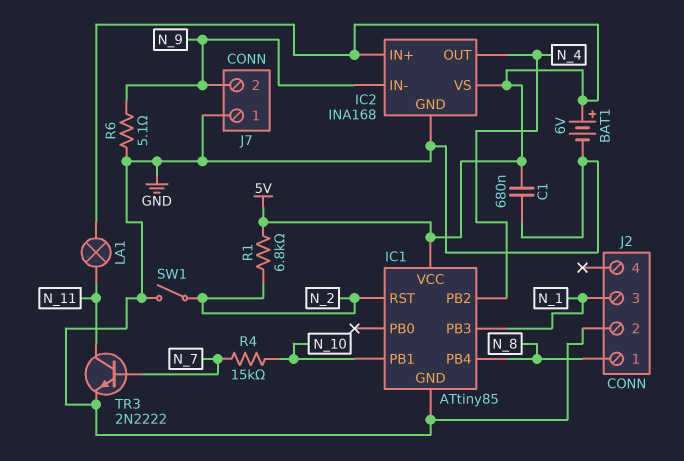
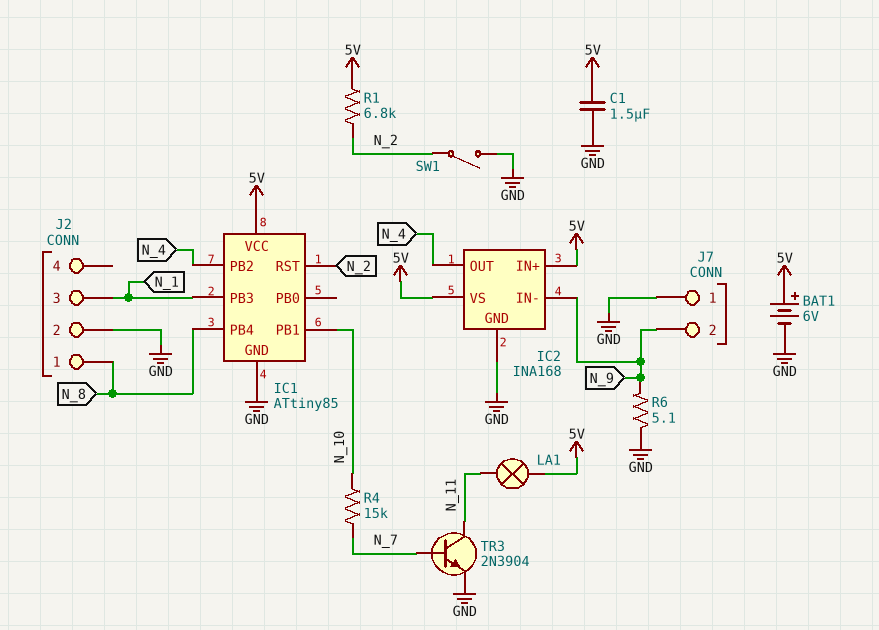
C1: 680nF (5V, GND) -> 1.5uF (5V, GND)
TR3: NPN 2N2222 (B N_7, C N_11, E GND) -> NPN 2N3904 (B N_7, C N_11, E GND)

